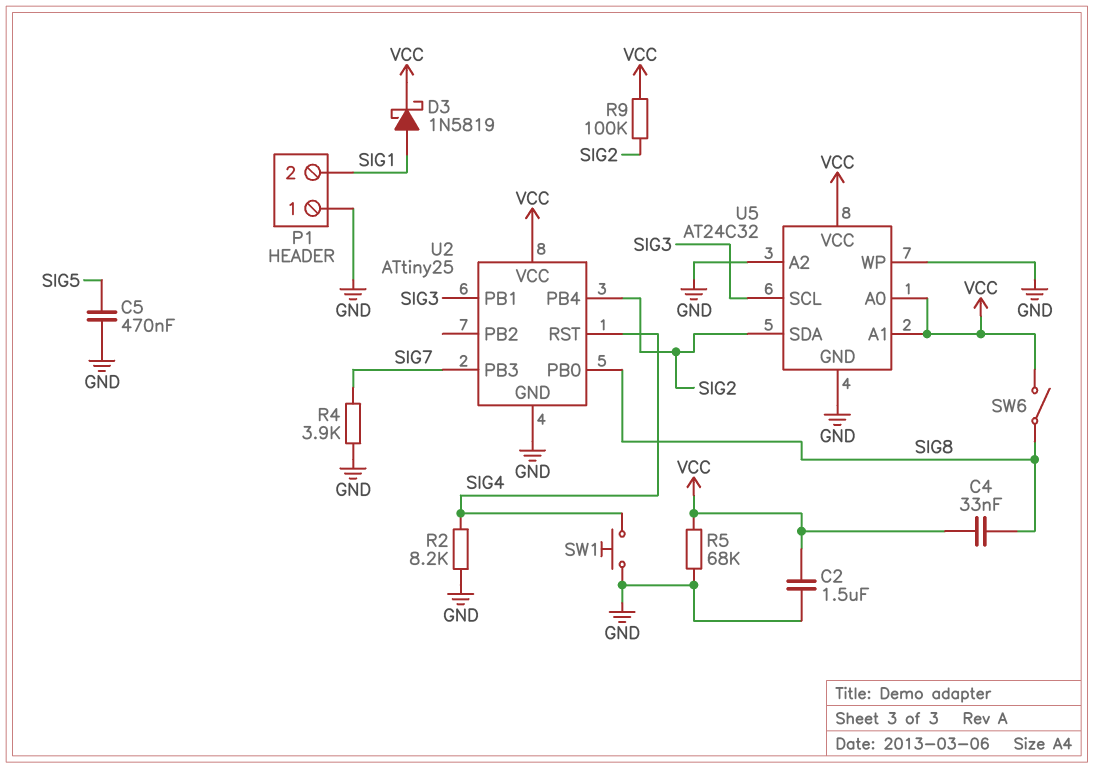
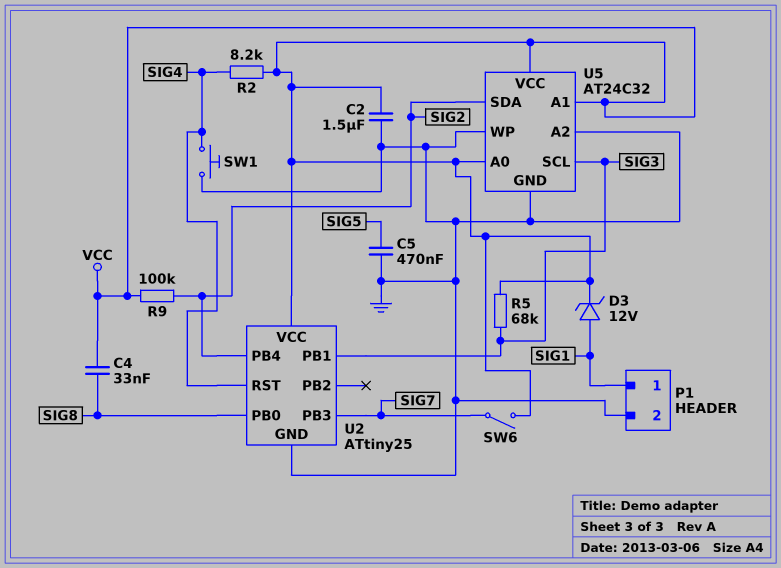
D3: schottky 1N5819 (A SIG1, K VCC) -> zener 12V (A SIG1, K VCC)
P1 pin 1: GND -> SIG1
P1 pin 2: SIG1 -> GND
R2: 8.2k (GND, SIG4) -> 8.2k (SIG4, VCC)
R4: 3.9k (GND, SIG7) -> none
R5: 68k (GND, VCC) -> 68k (SIG3, VCC)
SW6: switch (SIG8, VCC) -> switch (SIG7, VCC)

